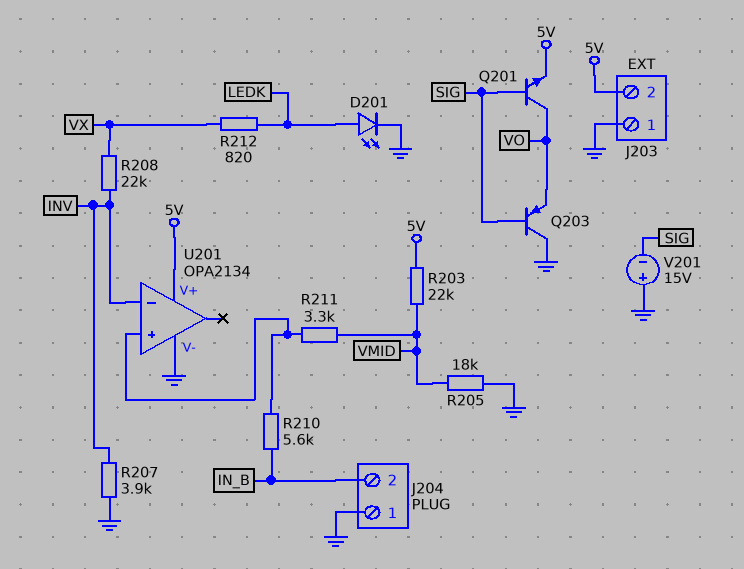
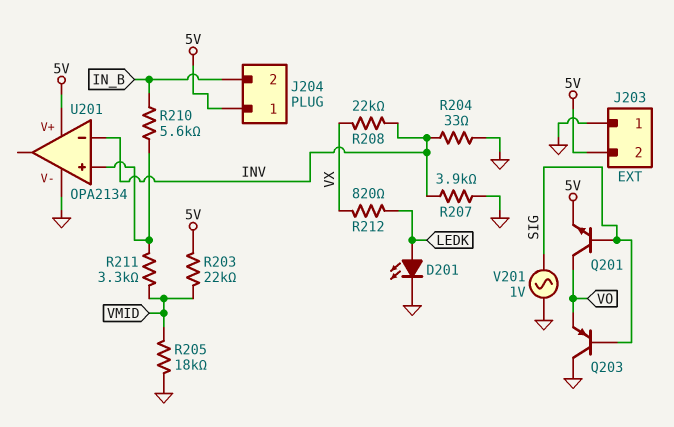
J204 pin 1: GND -> 5V
R204: none -> 33 (GND, INV)
V201: 15V (plus GND, minus SIG) -> AC 1V (GND, SIG)

